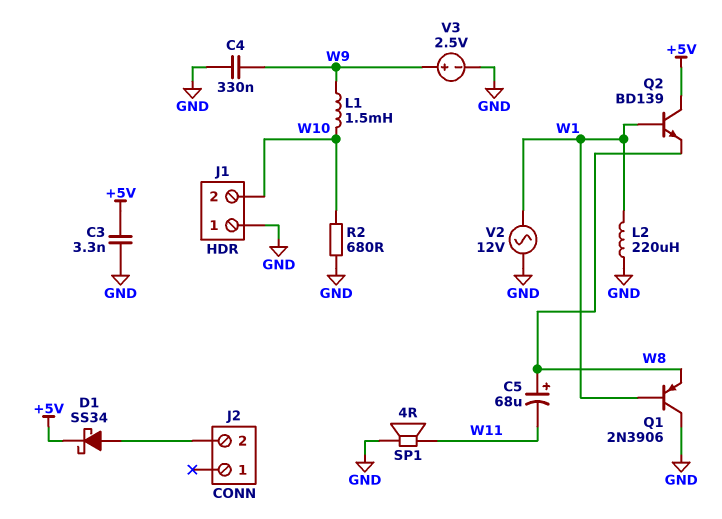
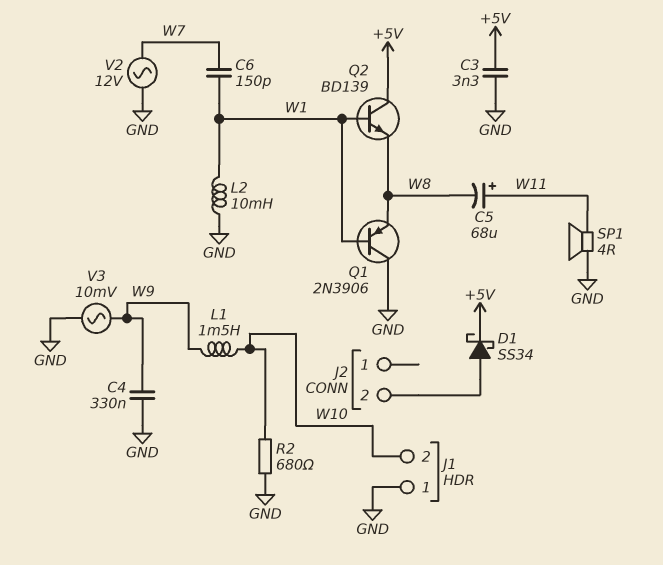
C5: 68uF (plus W8, minus W11) -> 68uF (plus W11, minus W8)
C6: none -> 150pF (W1, W7)
L2: 220uH (GND, W1) -> 10mH (GND, W1)
V2: AC 12V (GND, W1) -> AC 12V (GND, W7)
V3: 2.5V (plus W9, minus GND) -> AC 10mV (GND, W9)

